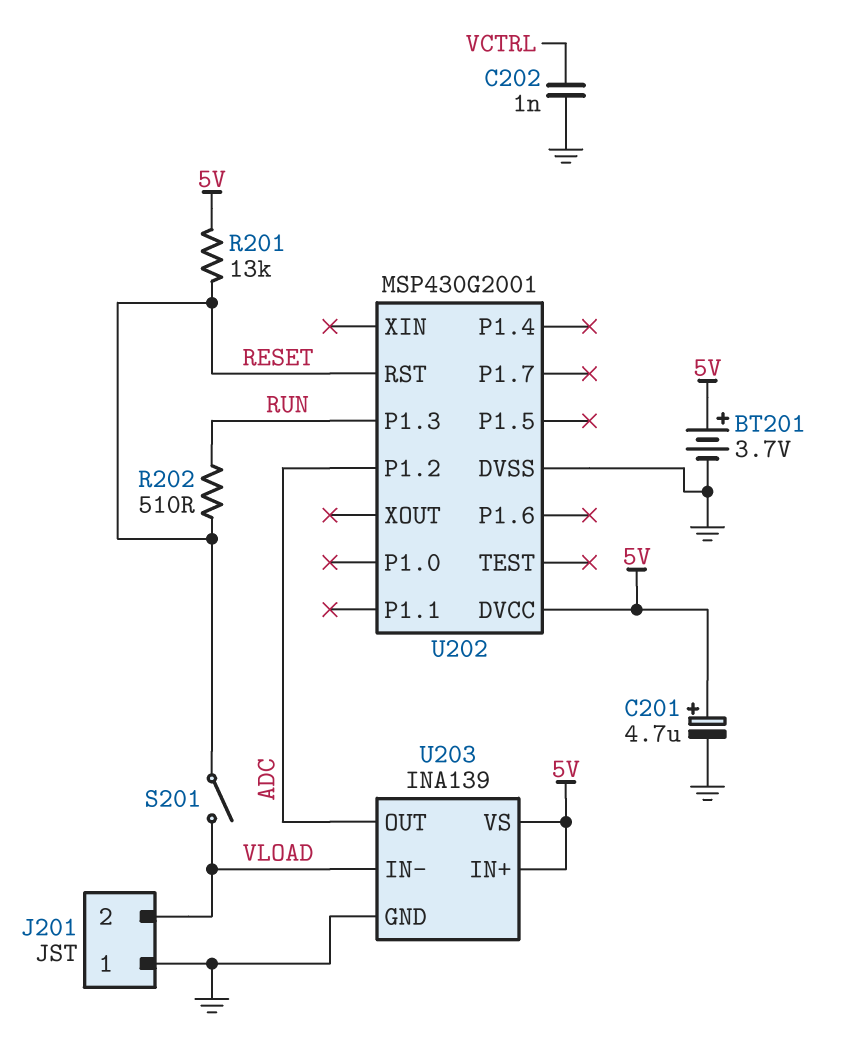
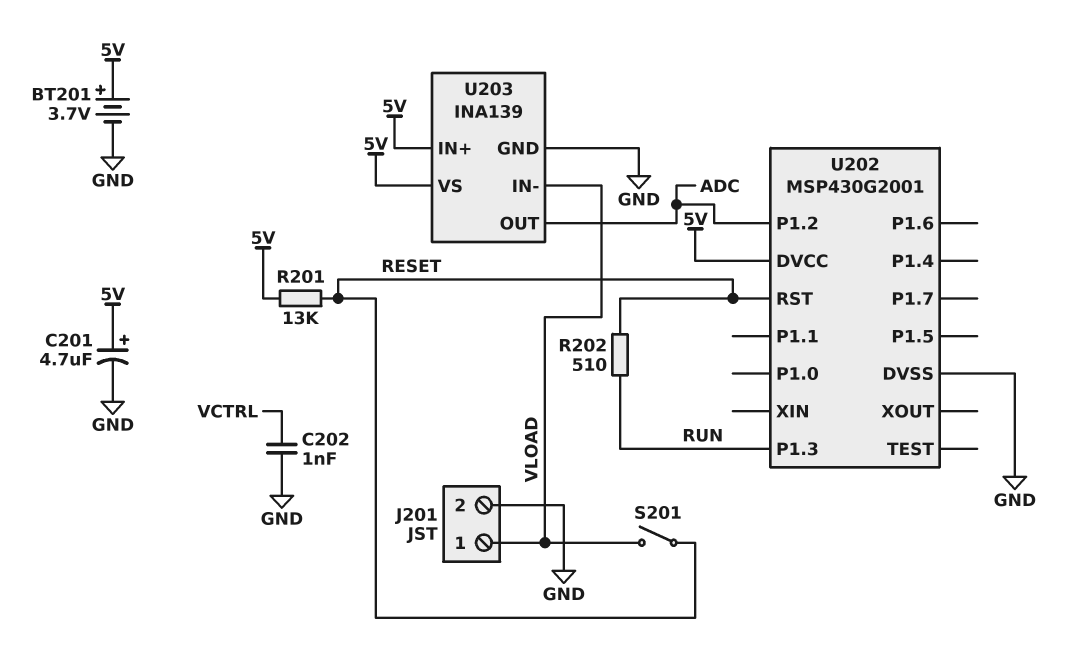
J201 pin 1: GND -> VLOAD
J201 pin 2: VLOAD -> GND

